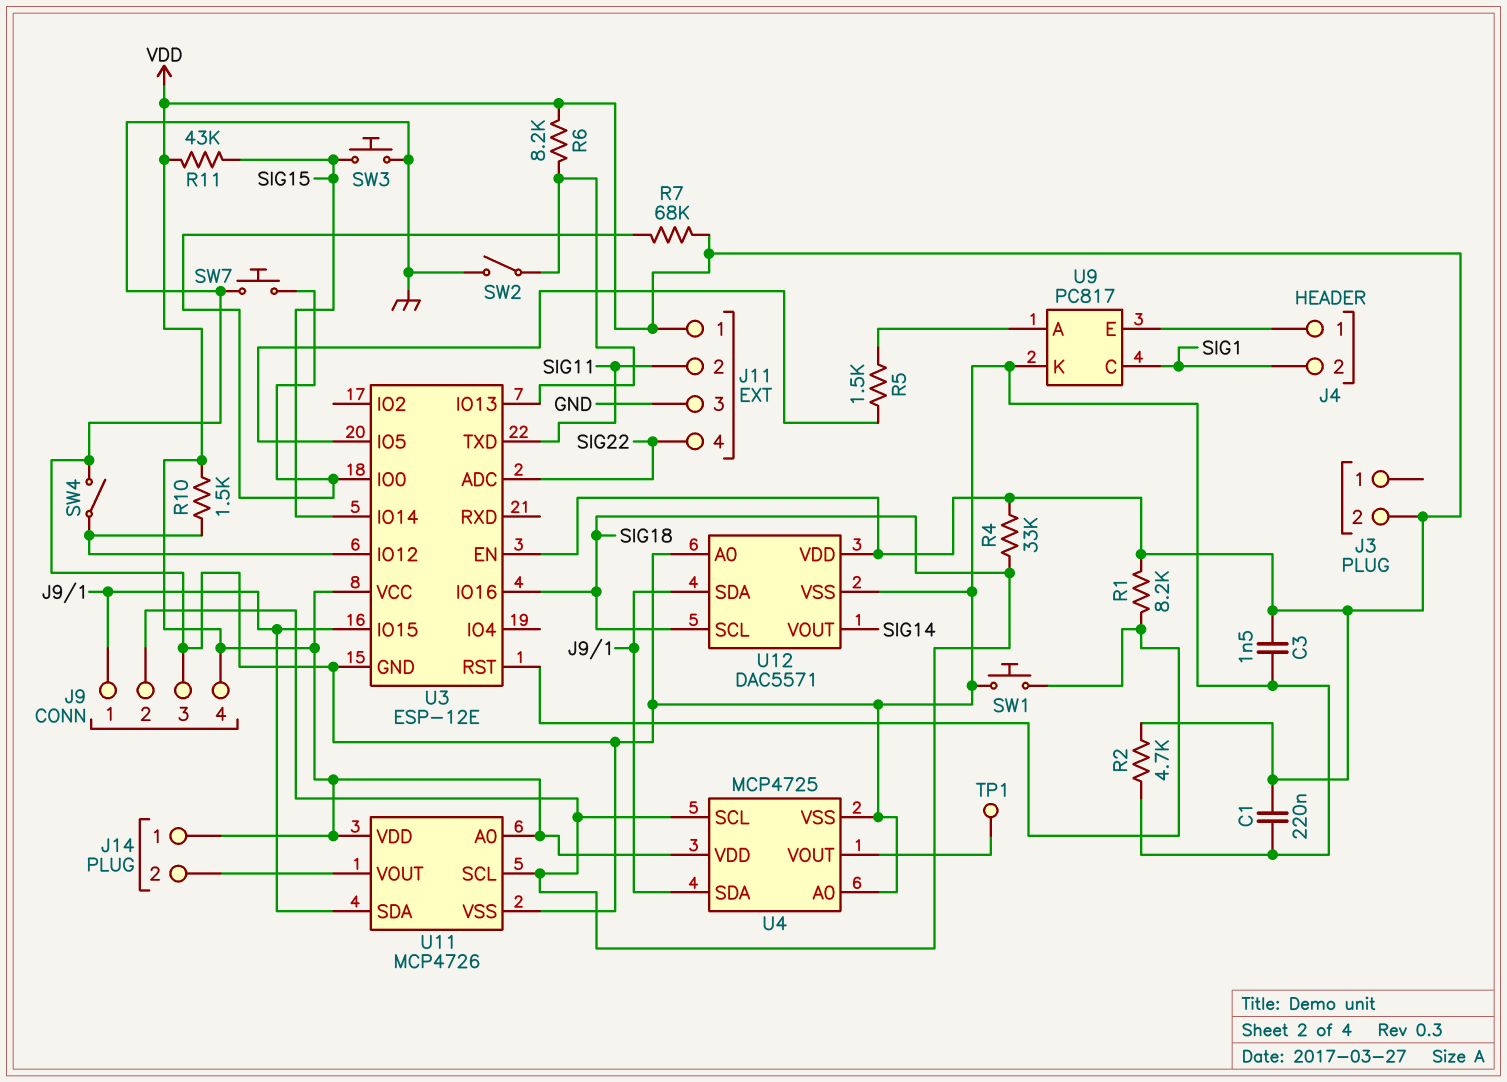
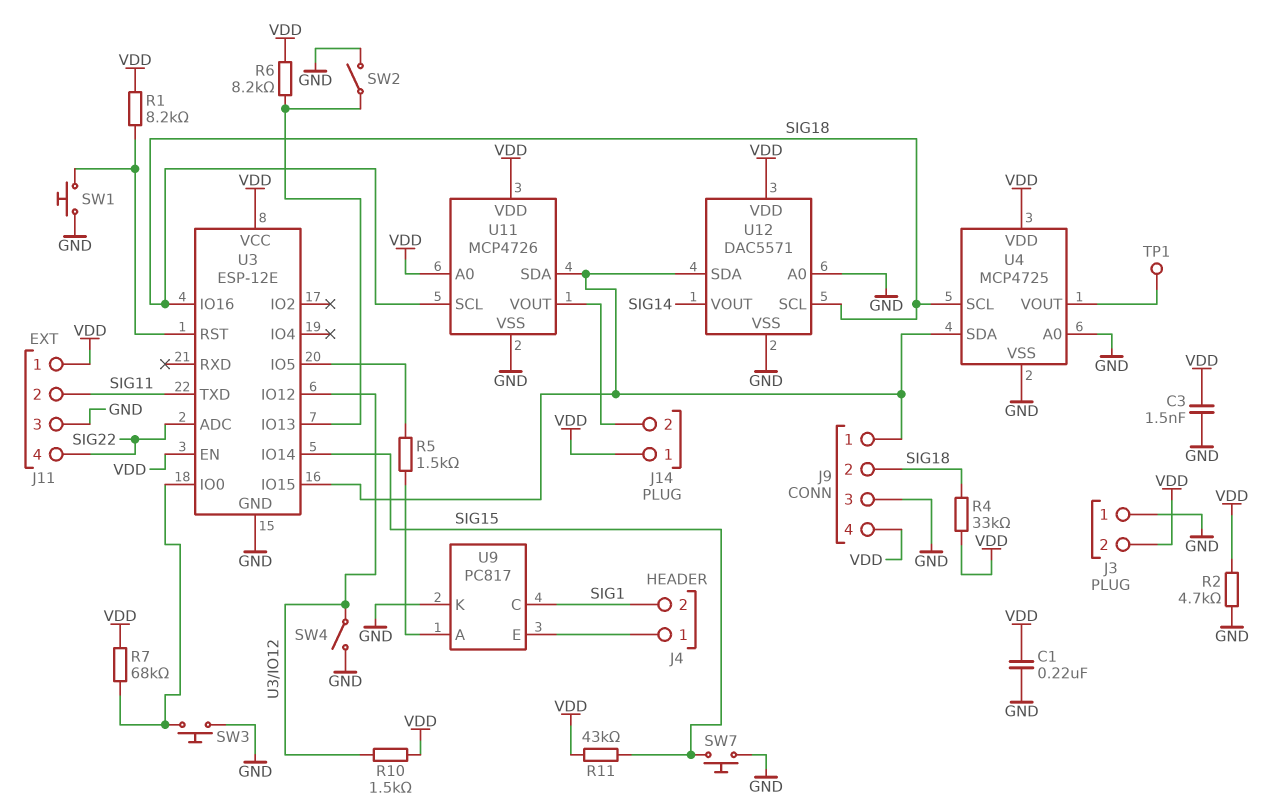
J3 pin 1: none -> GND
SW3: button (GND, SIG15) -> button (GND, U3/IO0)
SW7: button (GND, U3/IO0) -> button (GND, SIG15)

